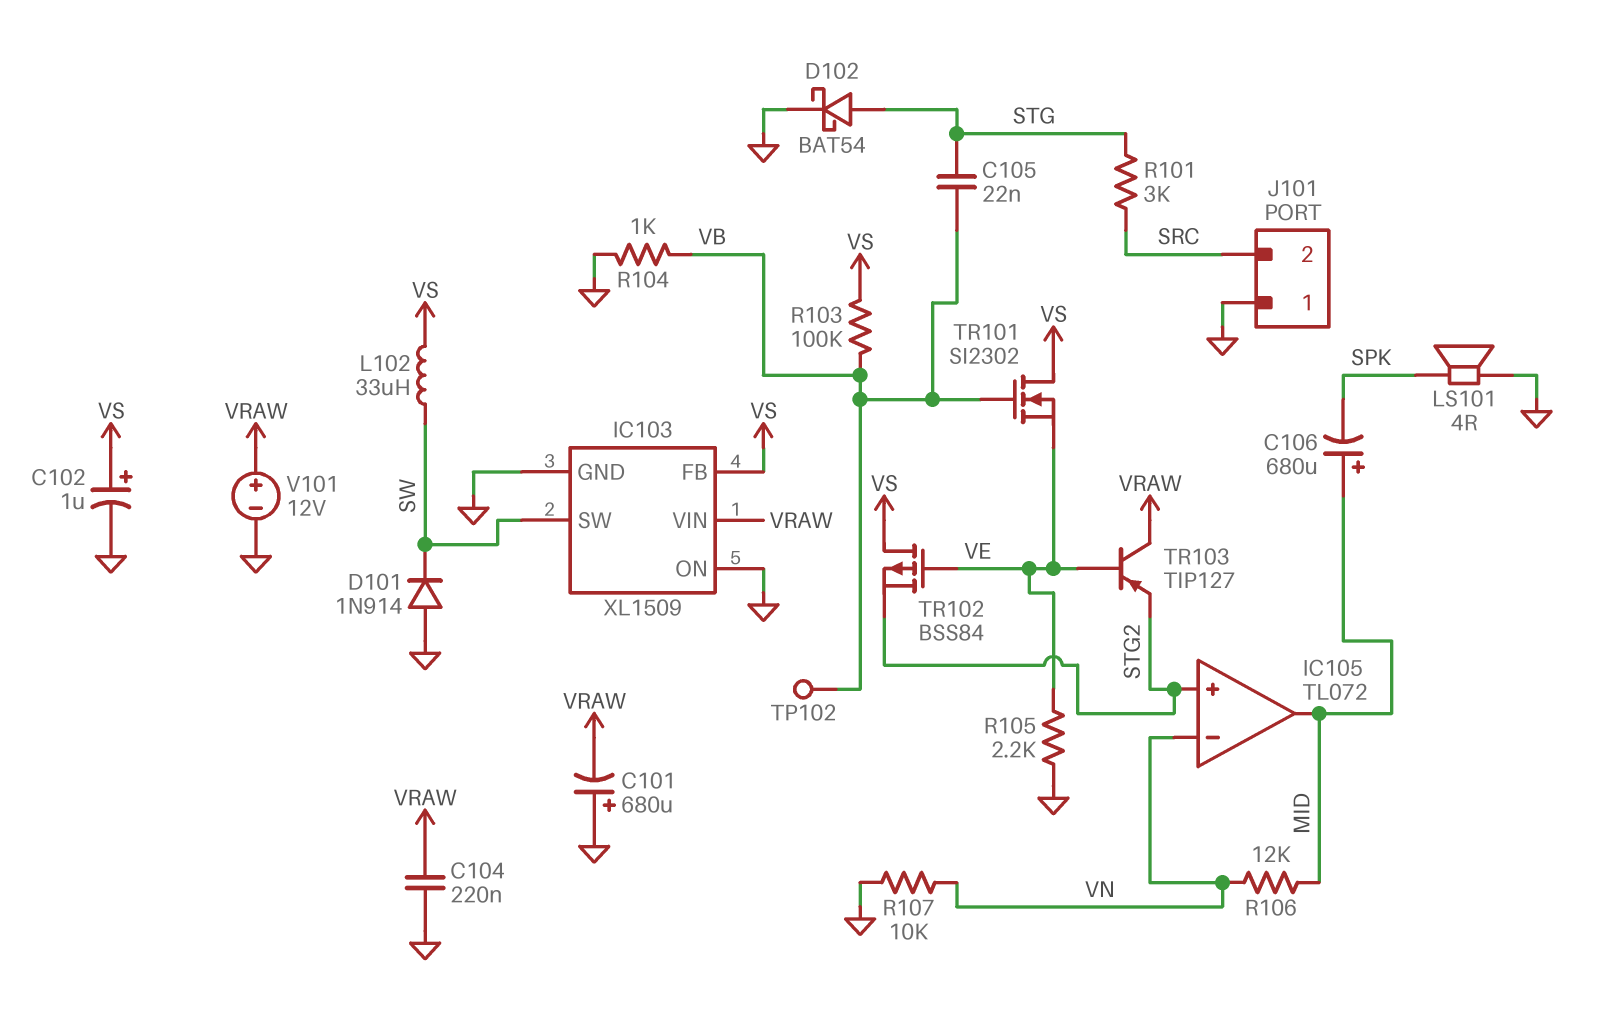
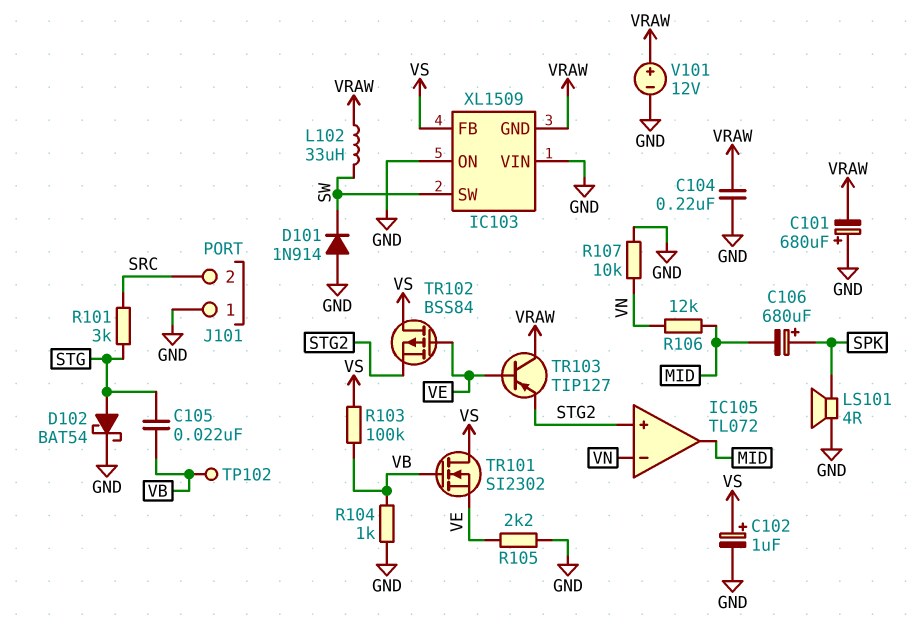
C106: 680uF (plus MID, minus SPK) -> 680uF (plus SPK, minus MID)
IC103 pin GND: GND -> VRAW
IC103 pin VIN: VRAW -> GND
L102: 33uH (SW, VS) -> 33uH (SW, VRAW)

